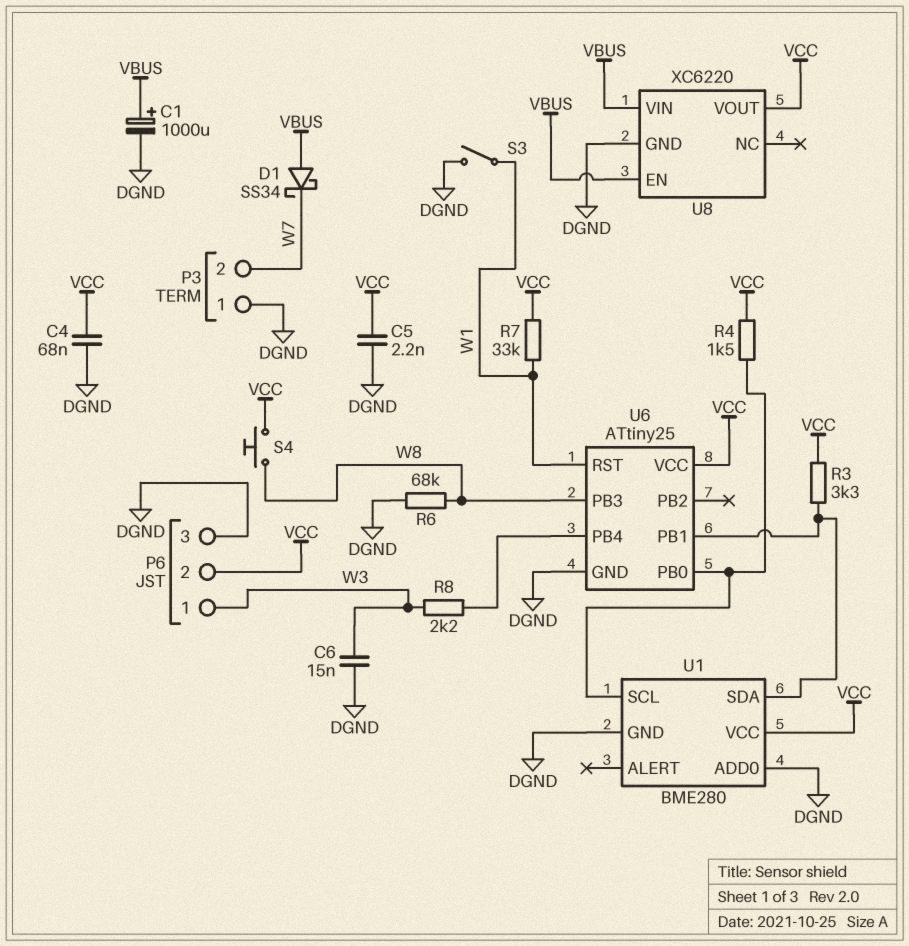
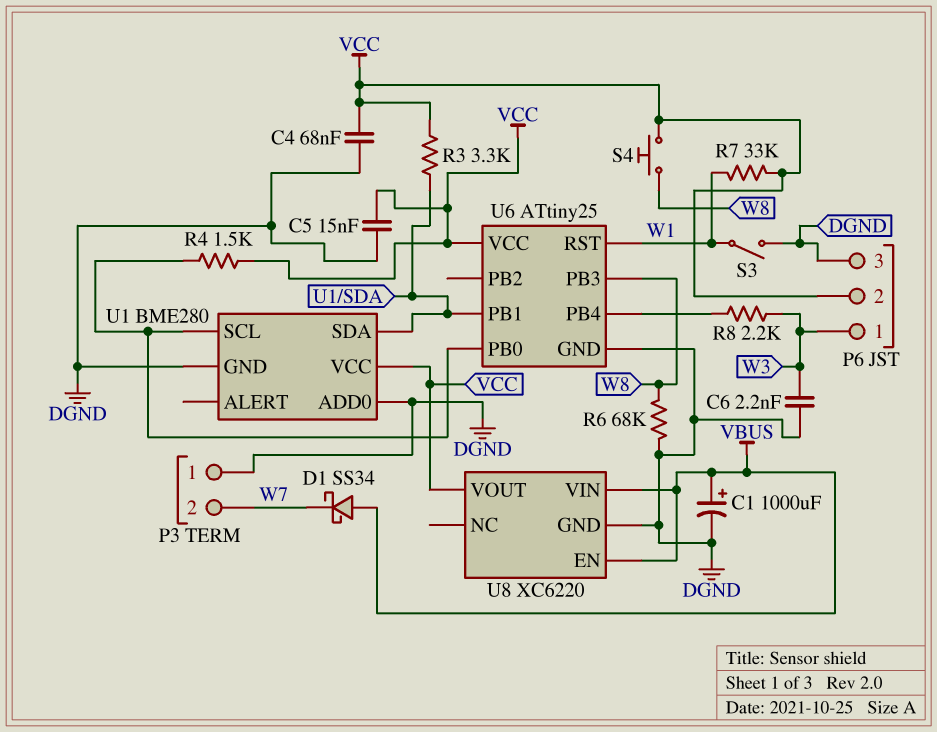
C5: 2.2nF (DGND, VCC) -> 15nF (DGND, VCC)
C6: 15nF (DGND, W3) -> 2.2nF (DGND, W3)

